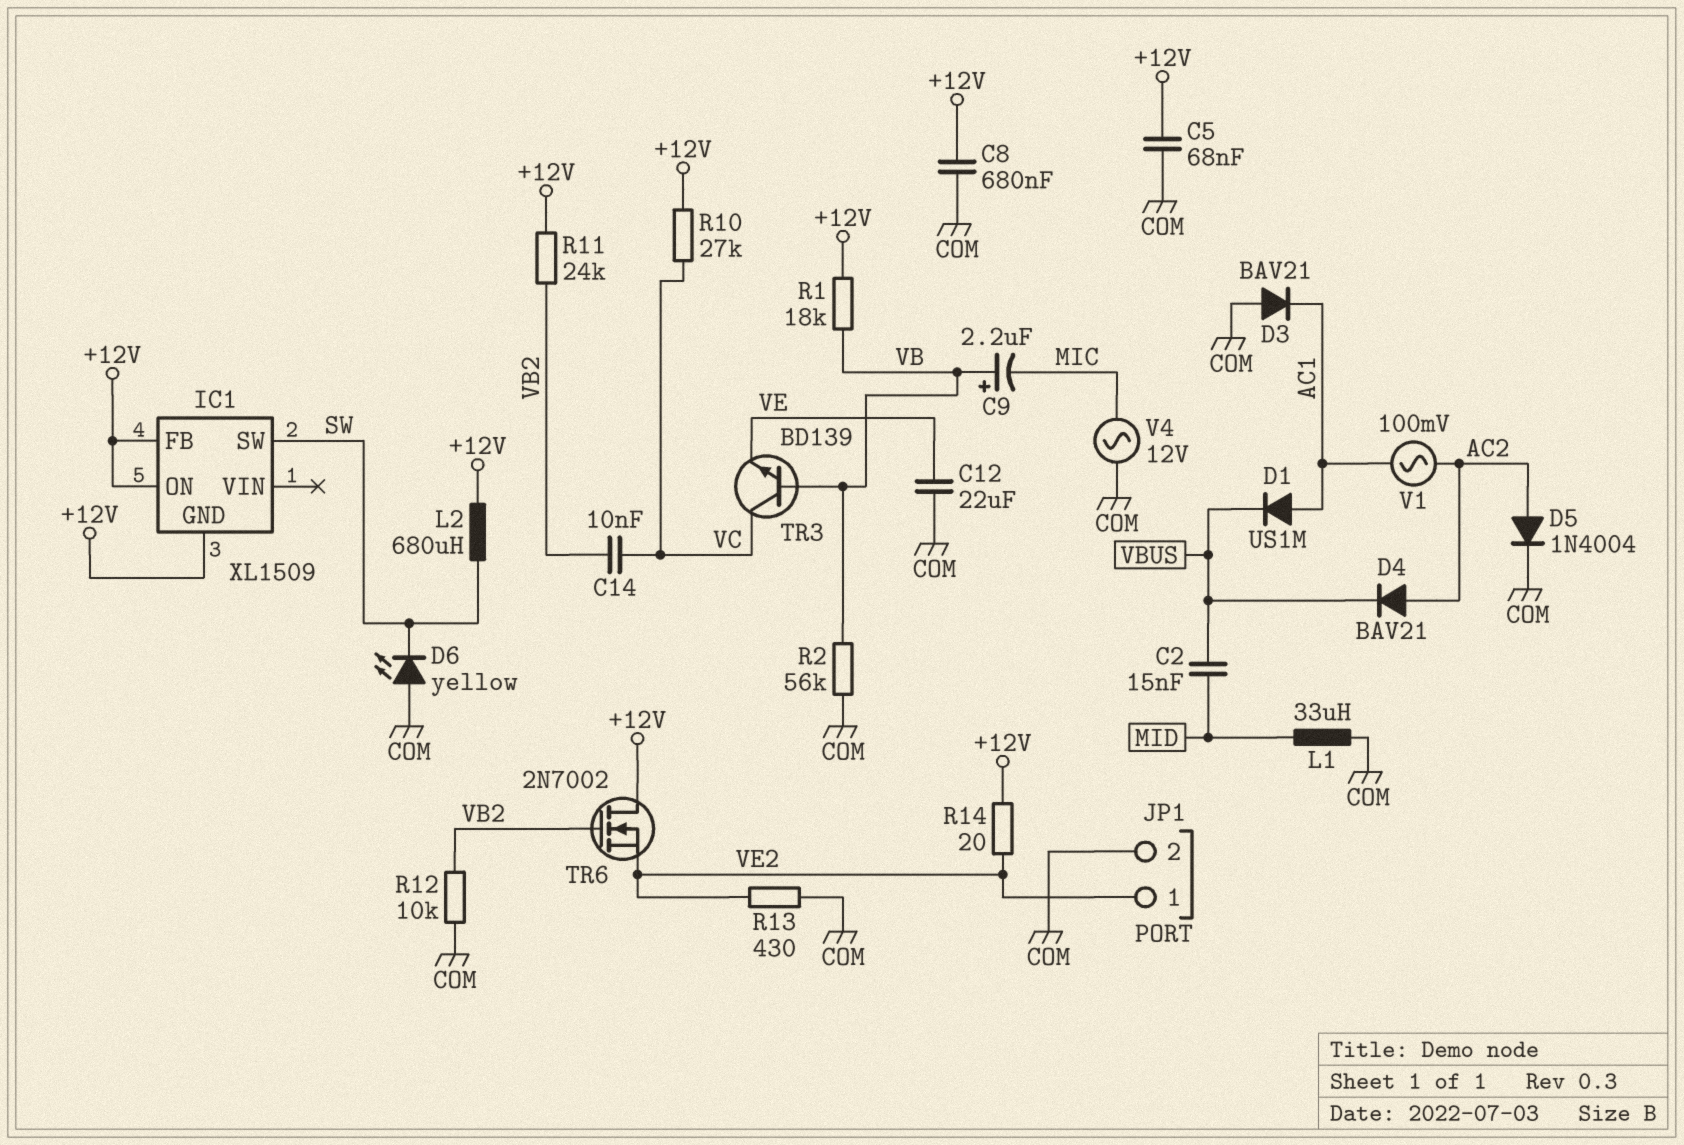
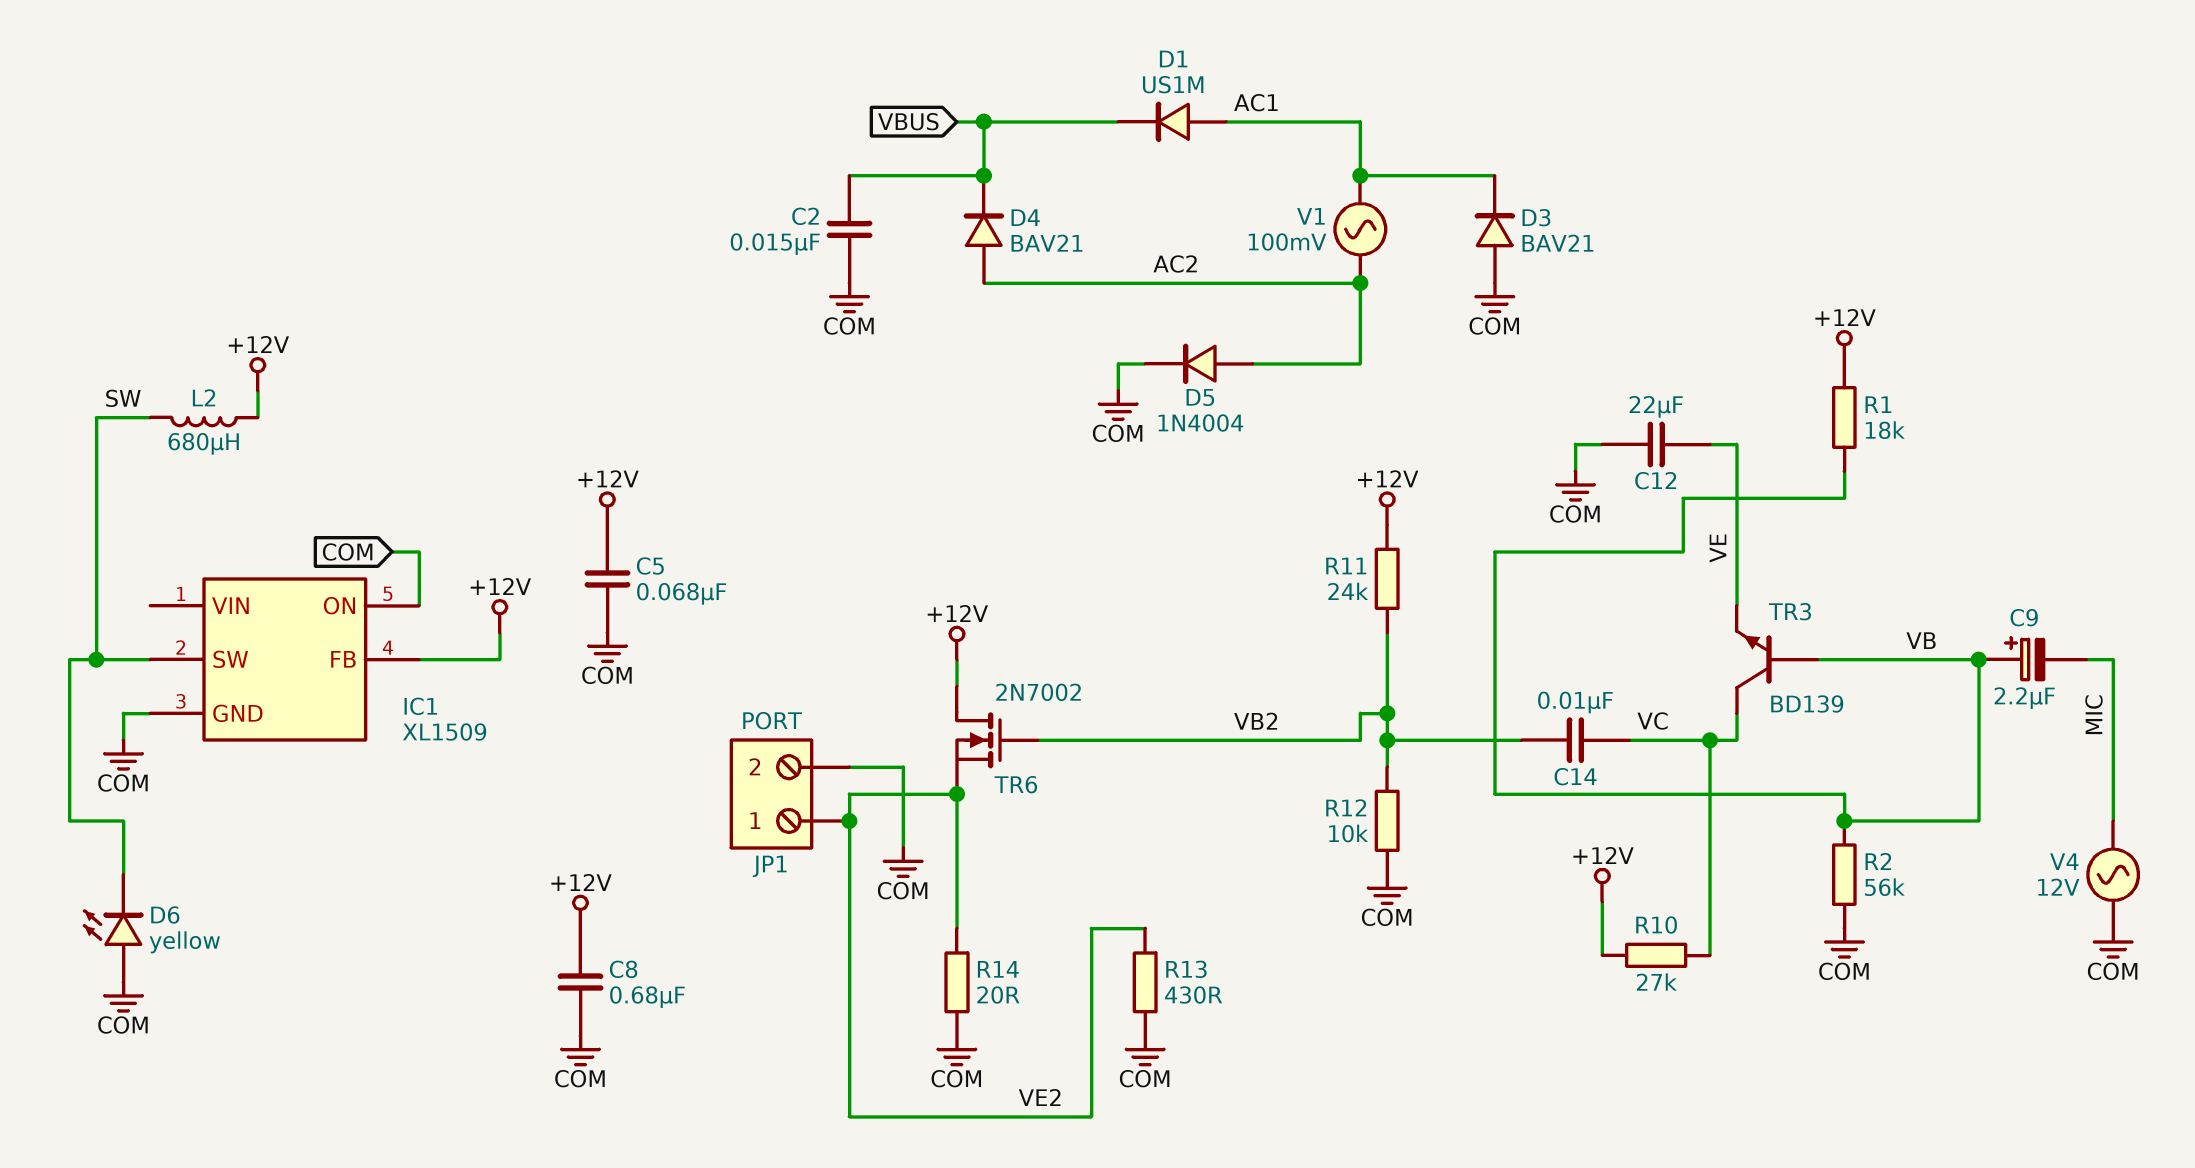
C2: 15nF (MID, VBUS) -> 15nF (COM, VBUS)
IC1 pin GND: +12V -> COM
IC1 pin ON: +12V -> COM
L1: 33uH (COM, MID) -> none
R14: 20 (+12V, VE2) -> 20 (COM, VE2)

